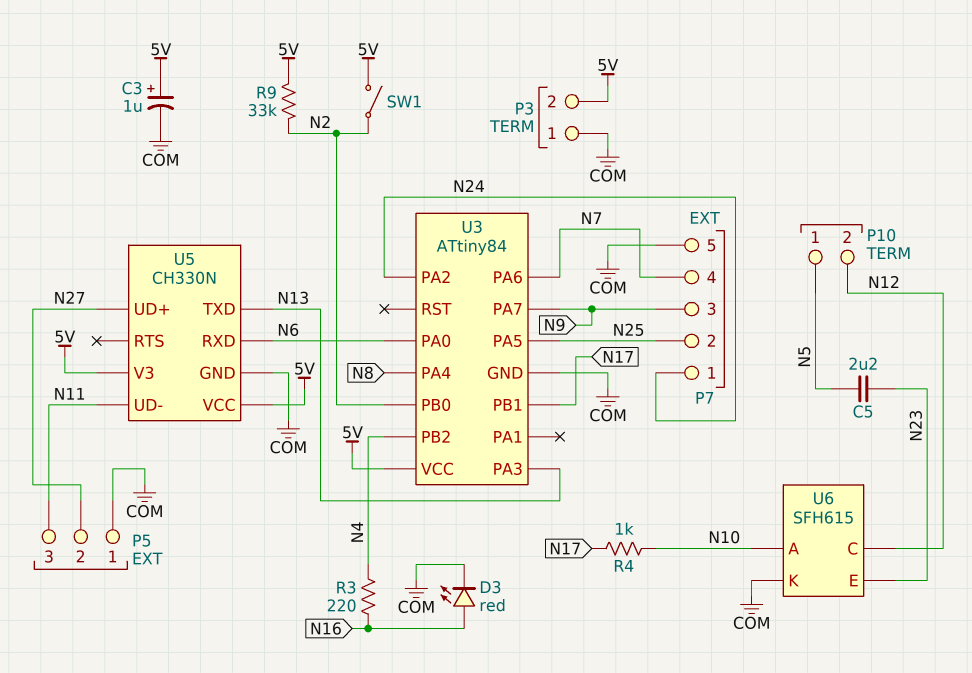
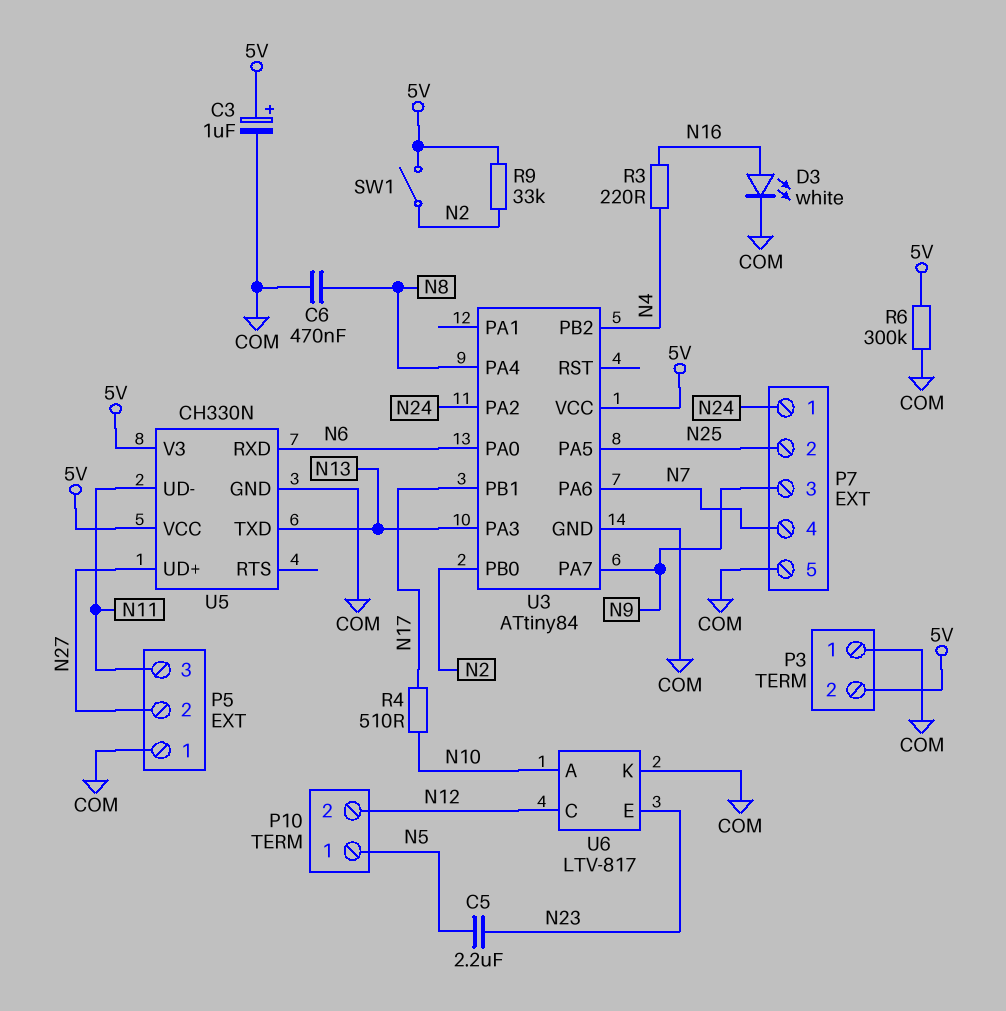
C6: none -> 470nF (COM, N8)
D3: LED red (A N16, K COM) -> LED white (A N16, K COM)
R4: 1k (N10, N17) -> 510 (N10, N17)
R6: none -> 300k (5V, COM)
U6: SFH615 -> LTV-817

